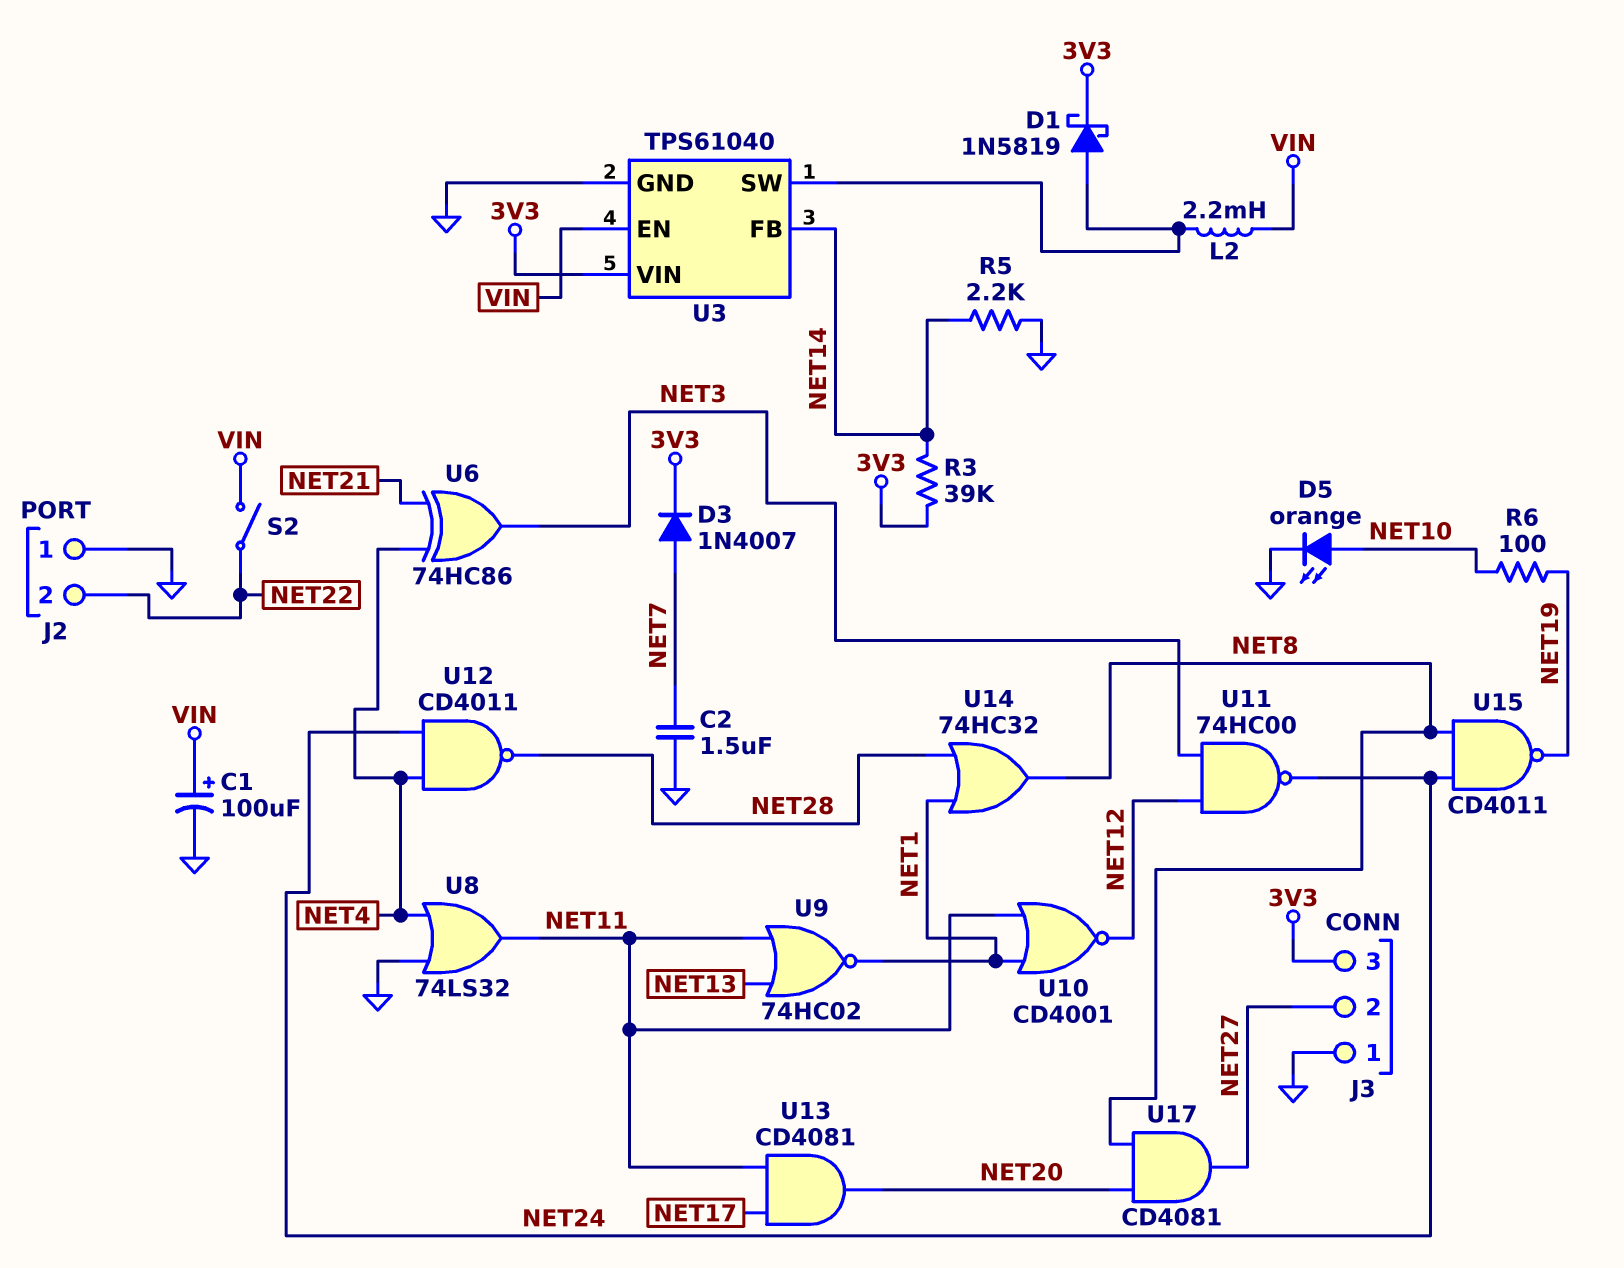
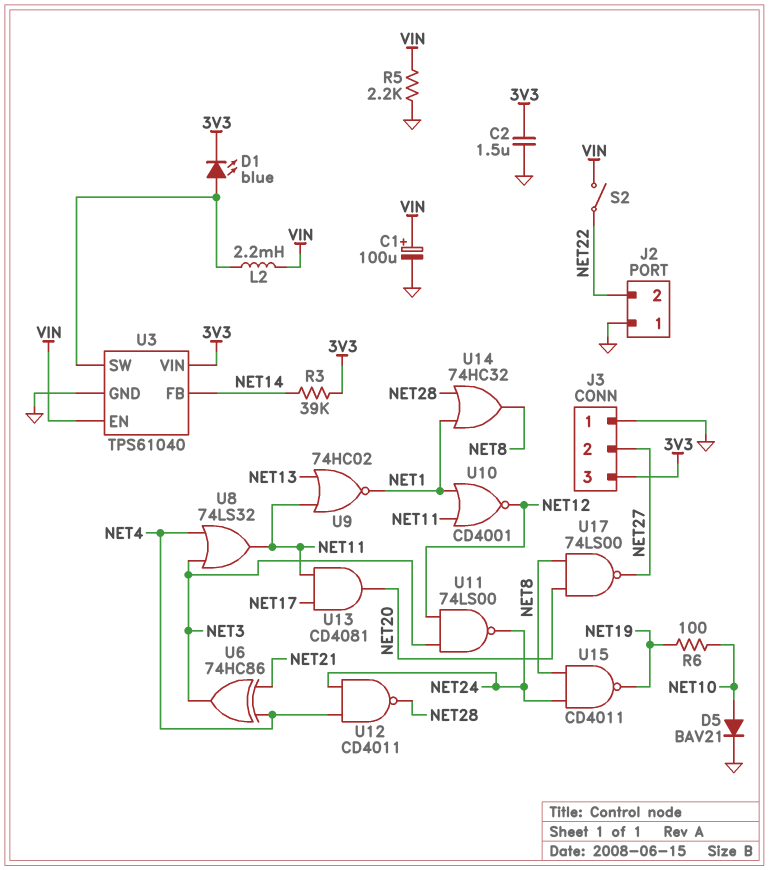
C2: 1.5uF (GND, NET7) -> 1.5uF (3V3, GND)
D1: schottky 1N5819 (A U3/SW, K 3V3) -> LED blue (A U3/SW, K 3V3)
D3: diode 1N4007 (A NET7, K 3V3) -> none
D5: LED orange (A NET10, K GND) -> diode BAV21 (A NET10, K GND)
R5: 2.2k (GND, NET14) -> 2.2k (GND, VIN)
U8: OR 74LS32 (in GND, in NET4, out NET11) -> OR 74LS32 (in NET3, in NET4, out NET11)
U11: NAND 74HC00 (in NET3, in NET12, out NET24) -> NAND 74LS00 (in NET3, in NET12, out NET24)
U17: AND CD4081 (in NET8, in NET20, out NET27) -> NAND 74LS00 (in NET8, in NET20, out NET27)

